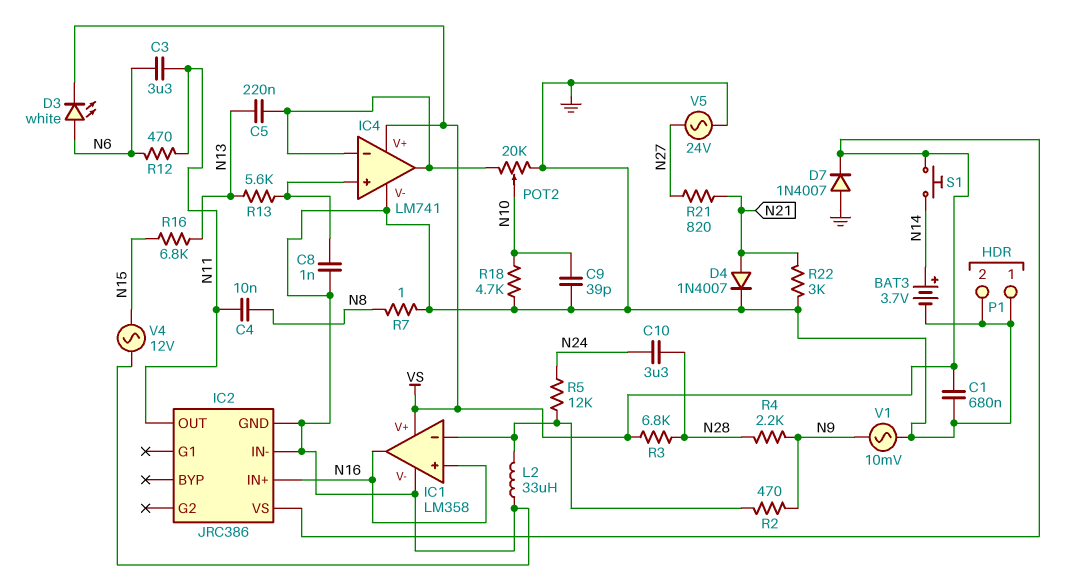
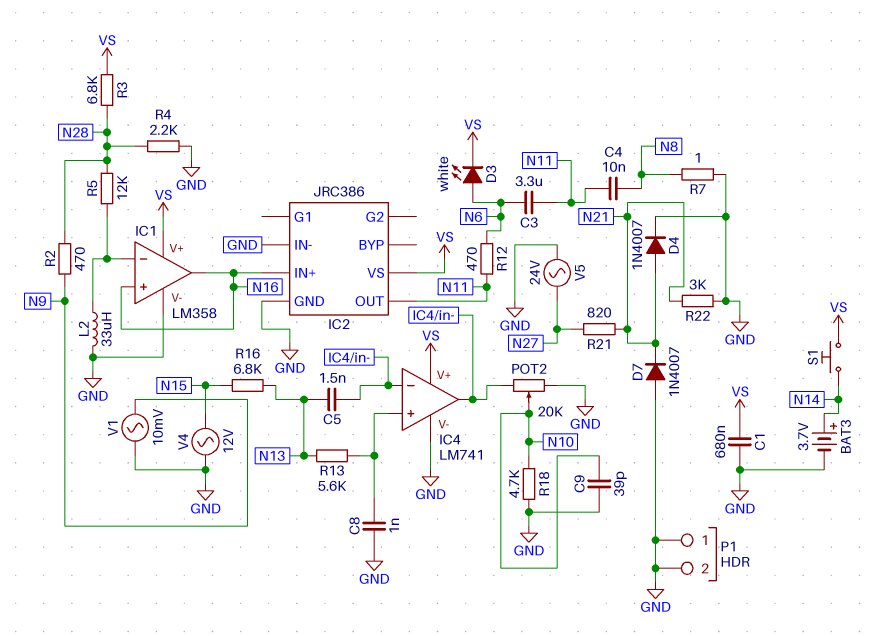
C5: 220nF (IC4/in-, N13) -> 1.5nF (IC4/in-, N13)
C10: 3.3uF (N24, N28) -> none
D7: diode 1N4007 (A GND, K VS) -> diode 1N4007 (A GND, K N21)
R2: 470 (IC1/in-, N9) -> 470 (N9, N28)
R4: 2.2k (N9, N28) -> 2.2k (GND, N28)
R5: 12k (IC1/in-, N24) -> 12k (IC1/in-, N28)

